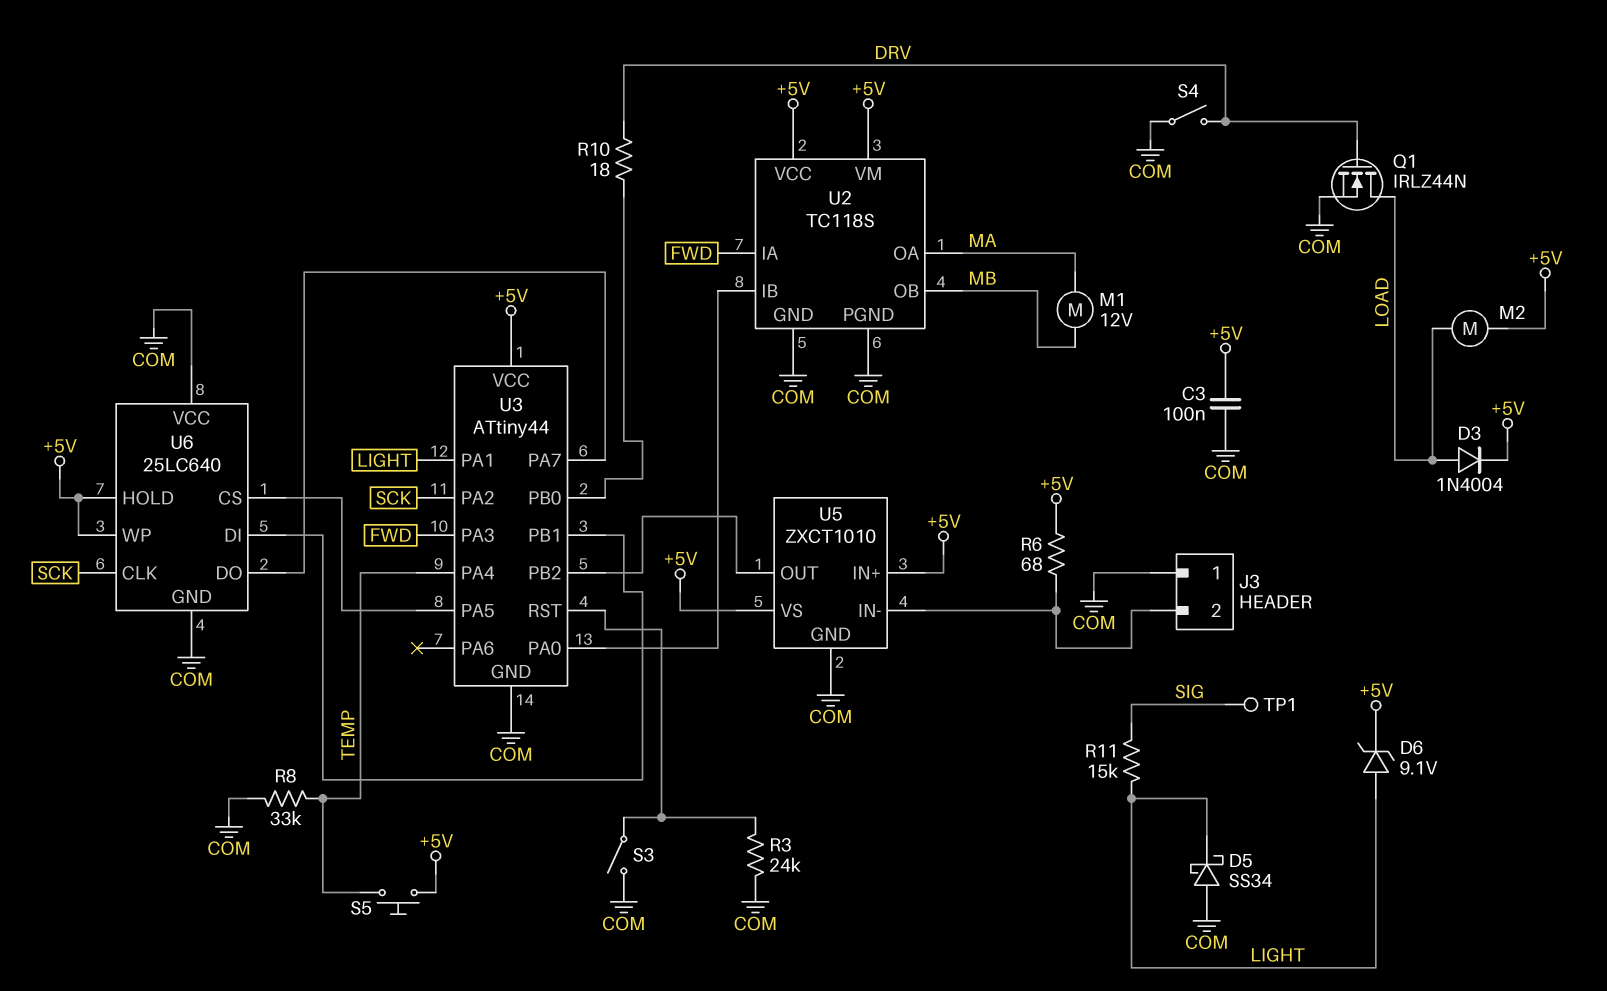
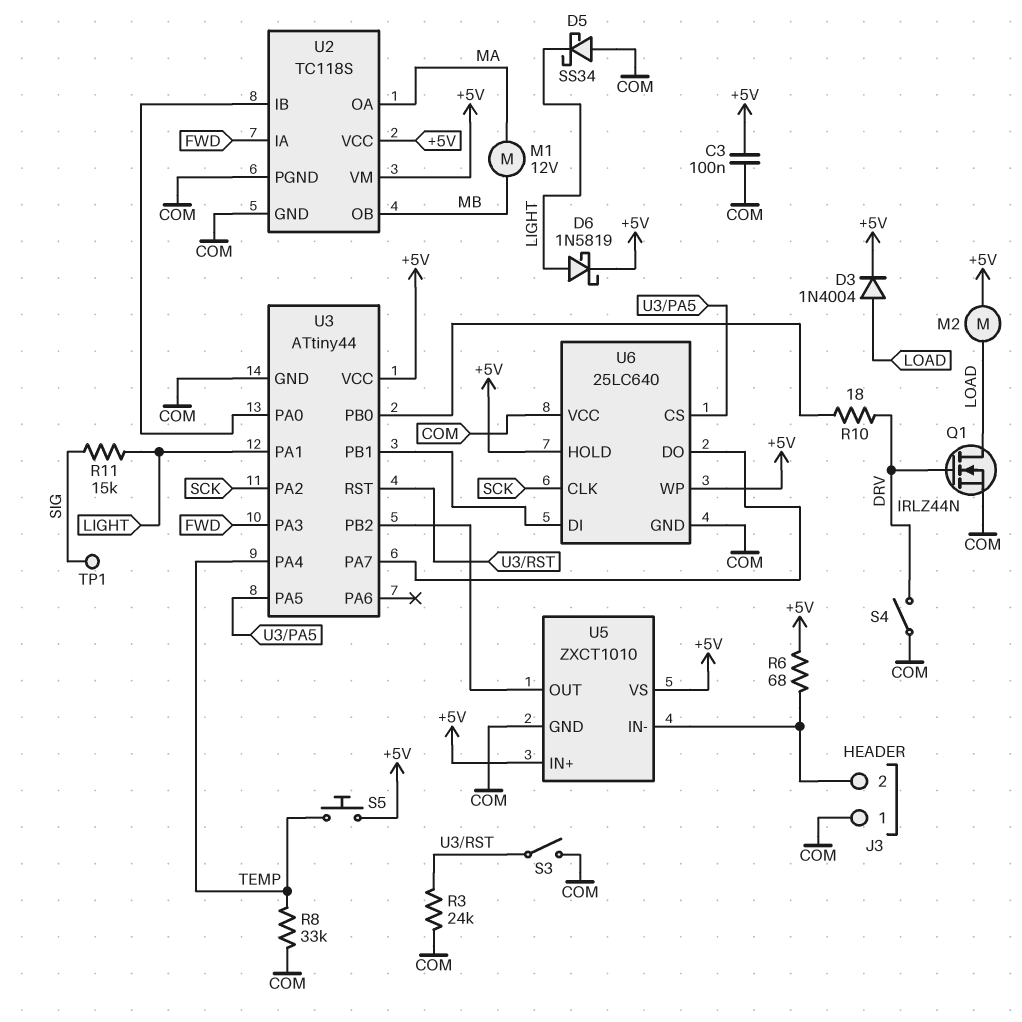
D6: zener 9.1V (A LIGHT, K +5V) -> schottky 1N5819 (A LIGHT, K +5V)

